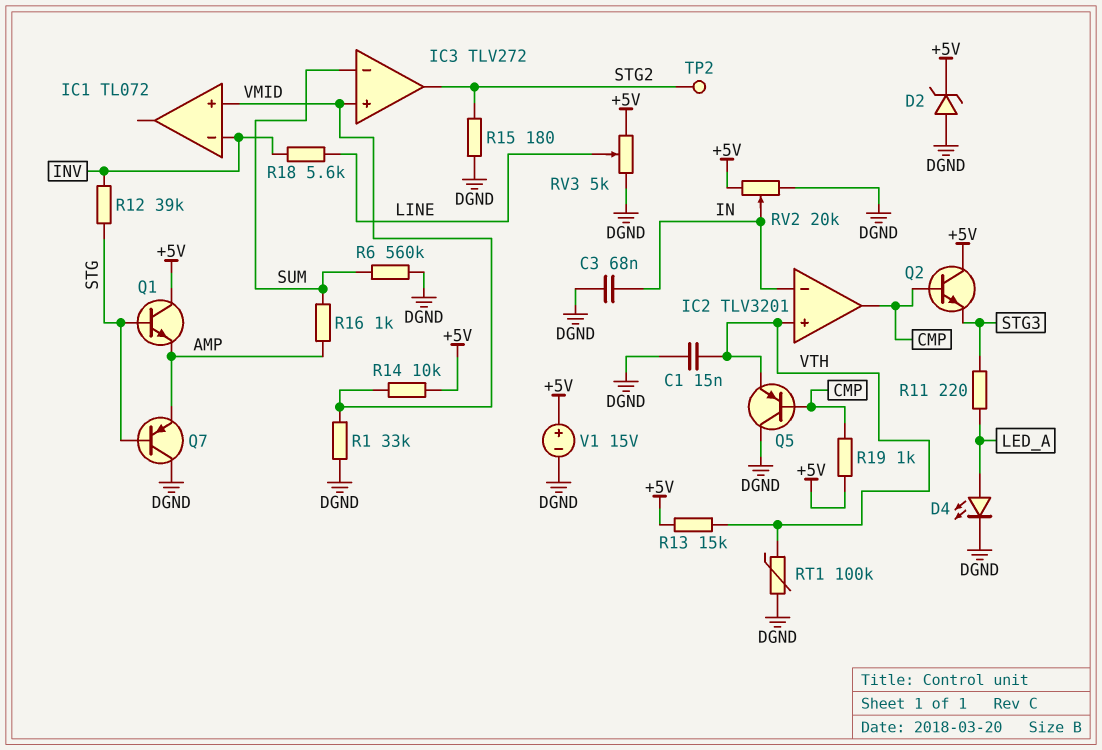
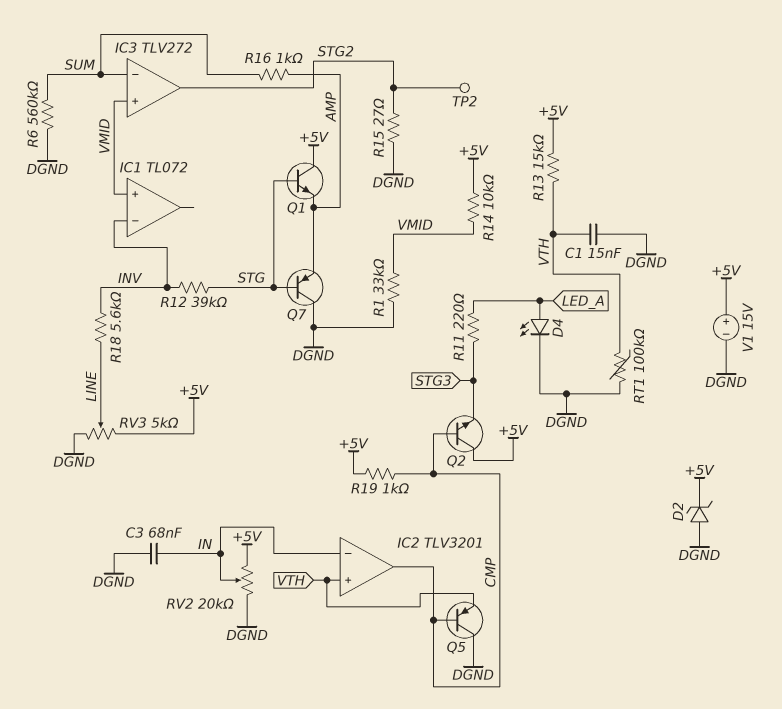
R15: 180 (DGND, STG2) -> 27 (DGND, STG2)

